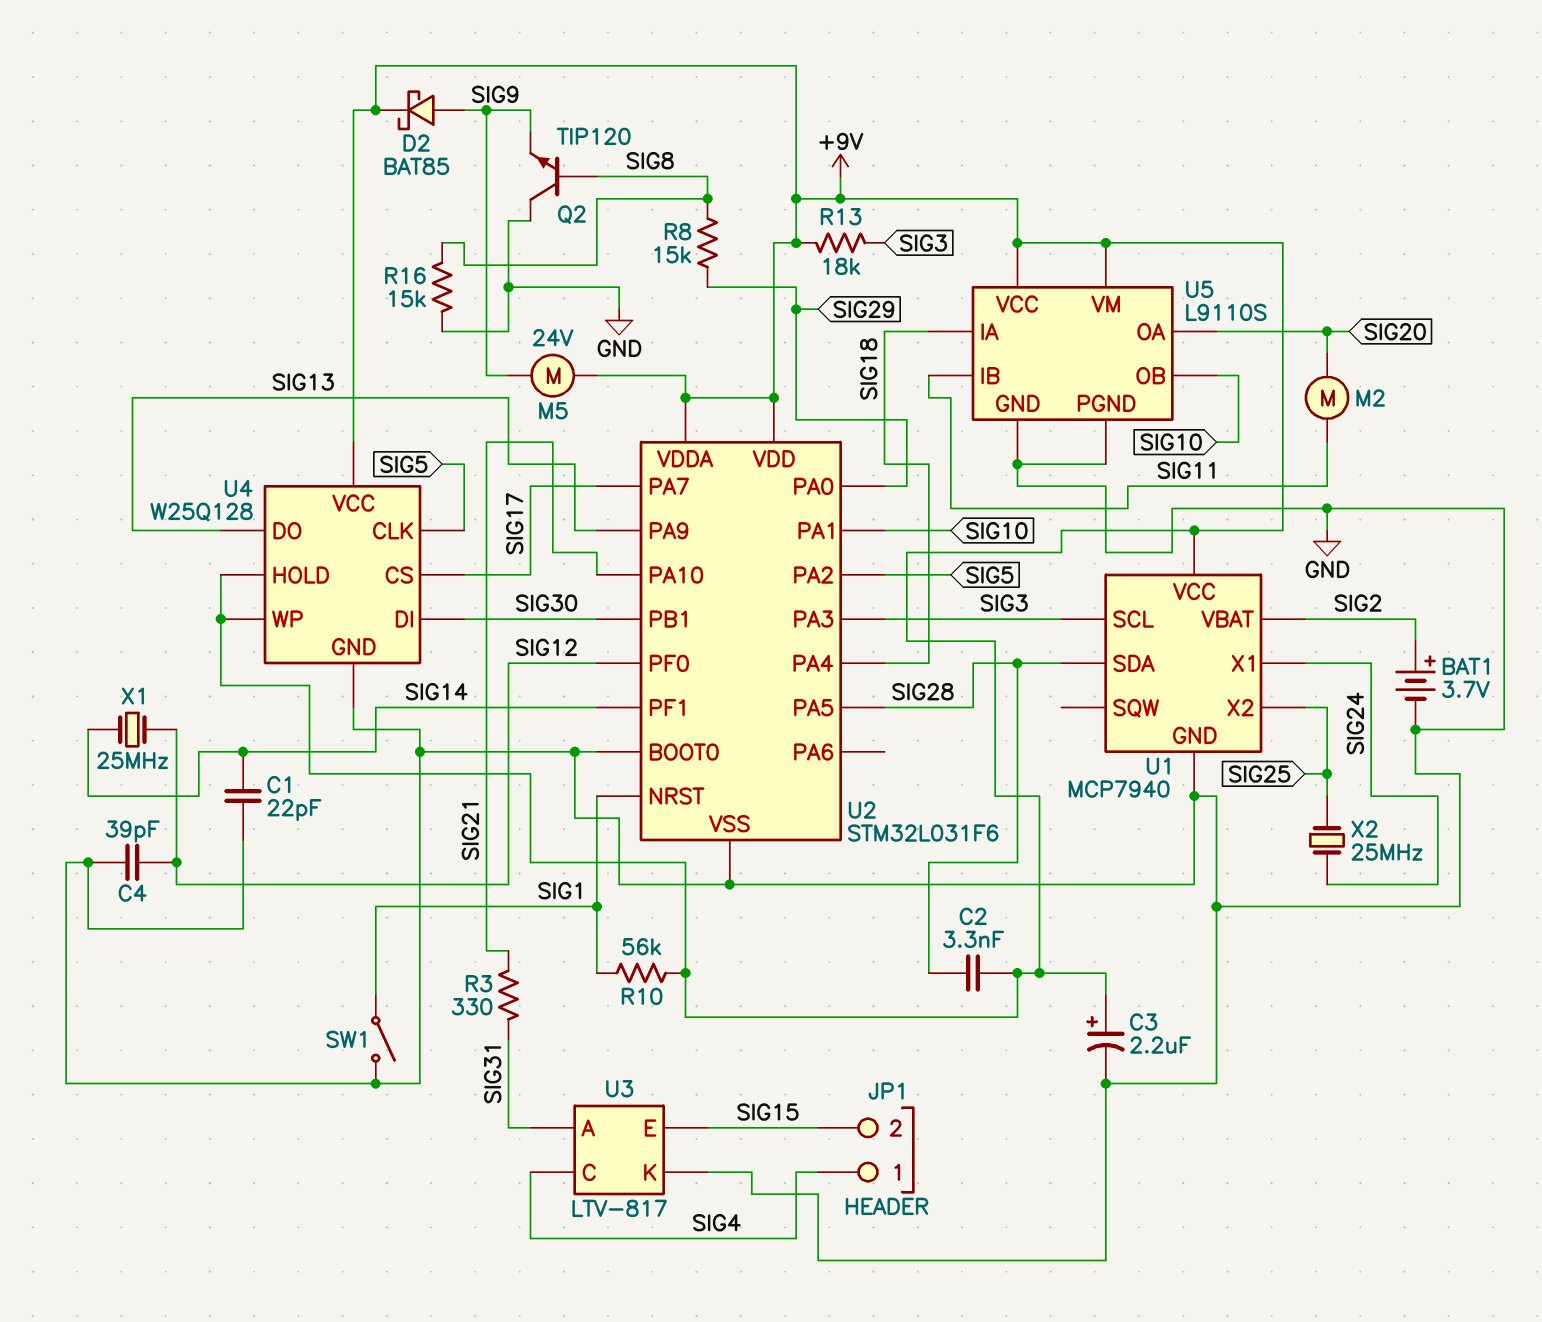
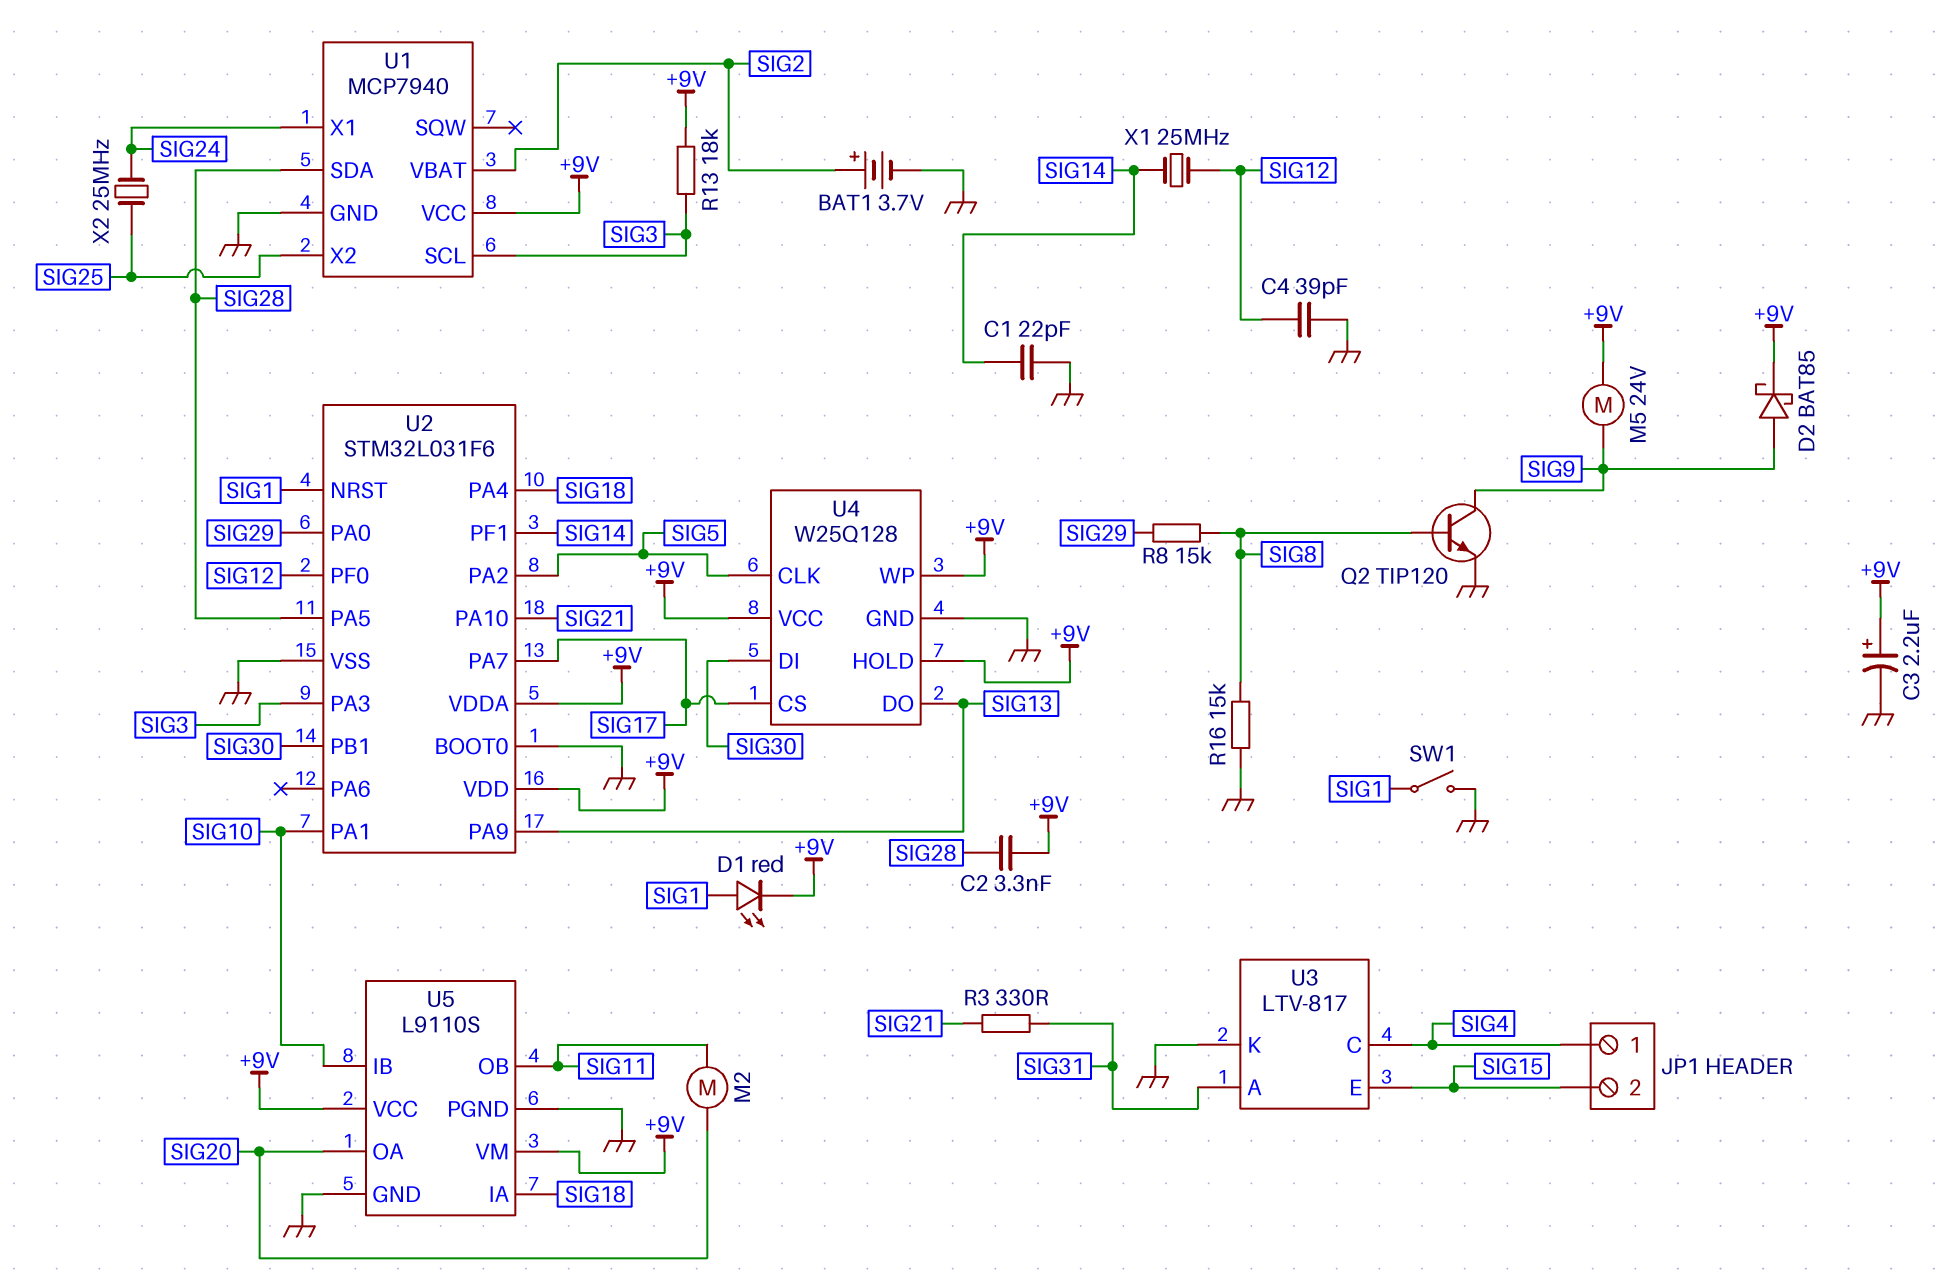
D1: none -> LED red (A SIG1, K +9V)
Q2: NPN TIP120 (B SIG8, C GND, E SIG9) -> NPN TIP120 (B SIG8, C SIG9, E GND)
R10: 56k (+9V, SIG1) -> none
U5 pin IB: SIG11 -> SIG10
U5 pin OB: SIG10 -> SIG11

